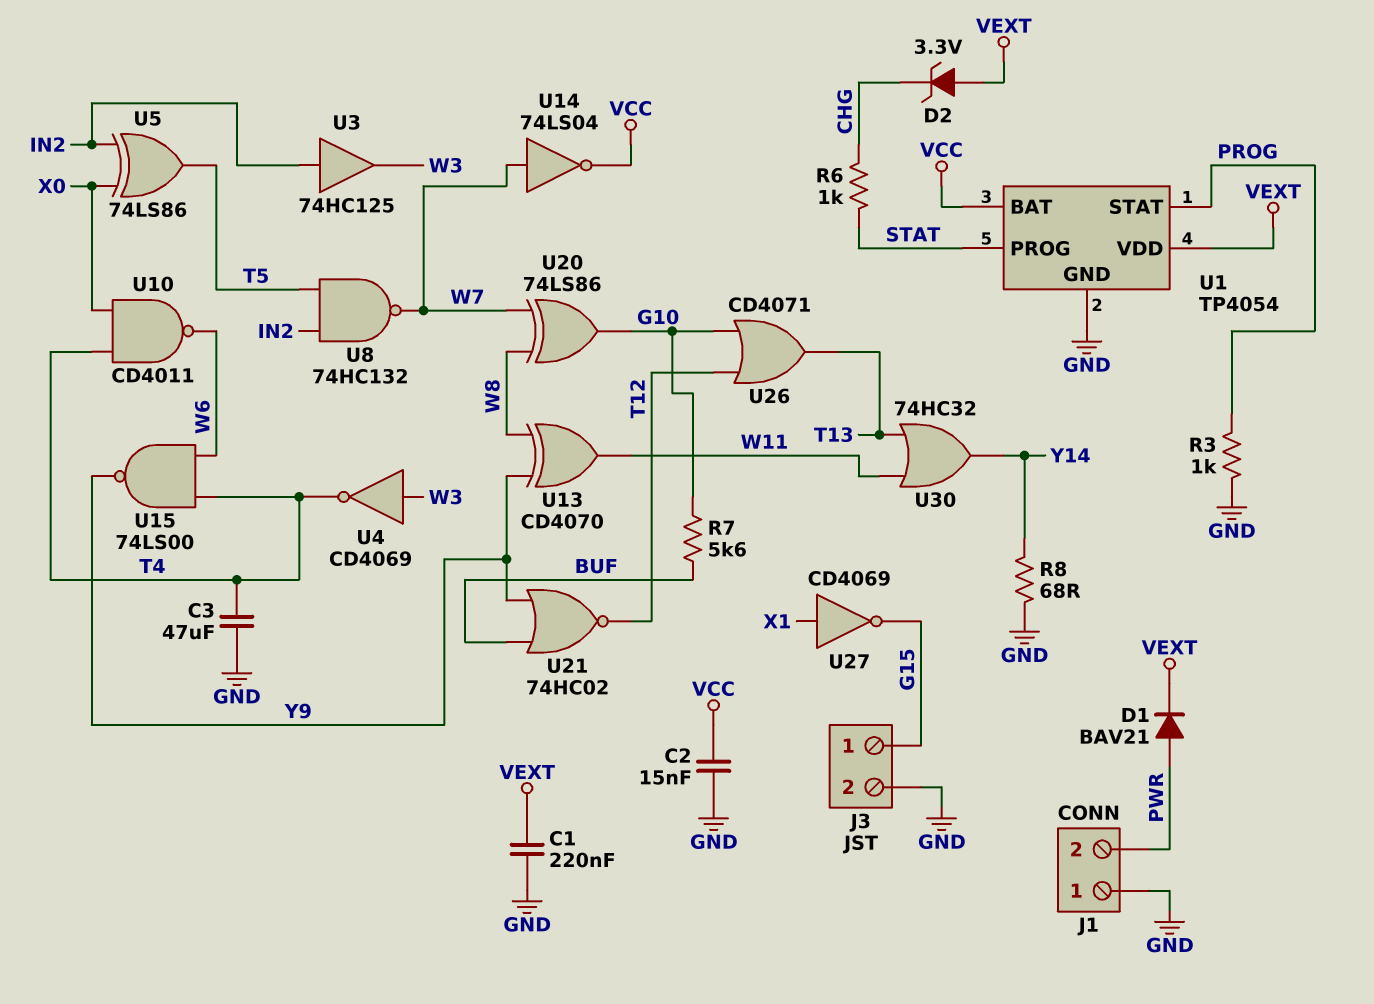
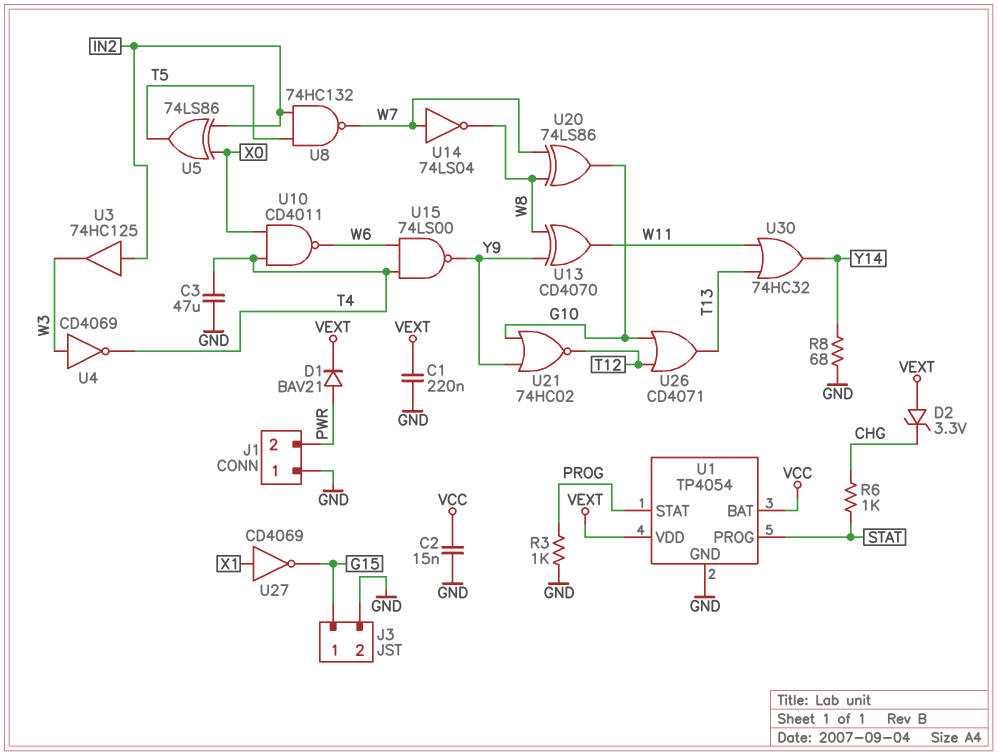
R7: 5.6k (BUF, G10) -> none
U14: NOT 74LS04 (in W7, out VCC) -> NOT 74LS04 (in W7, out W8)
U21: NOR 74HC02 (in BUF, in Y9, out T12) -> NOR 74HC02 (in G10, in Y9, out T12)

